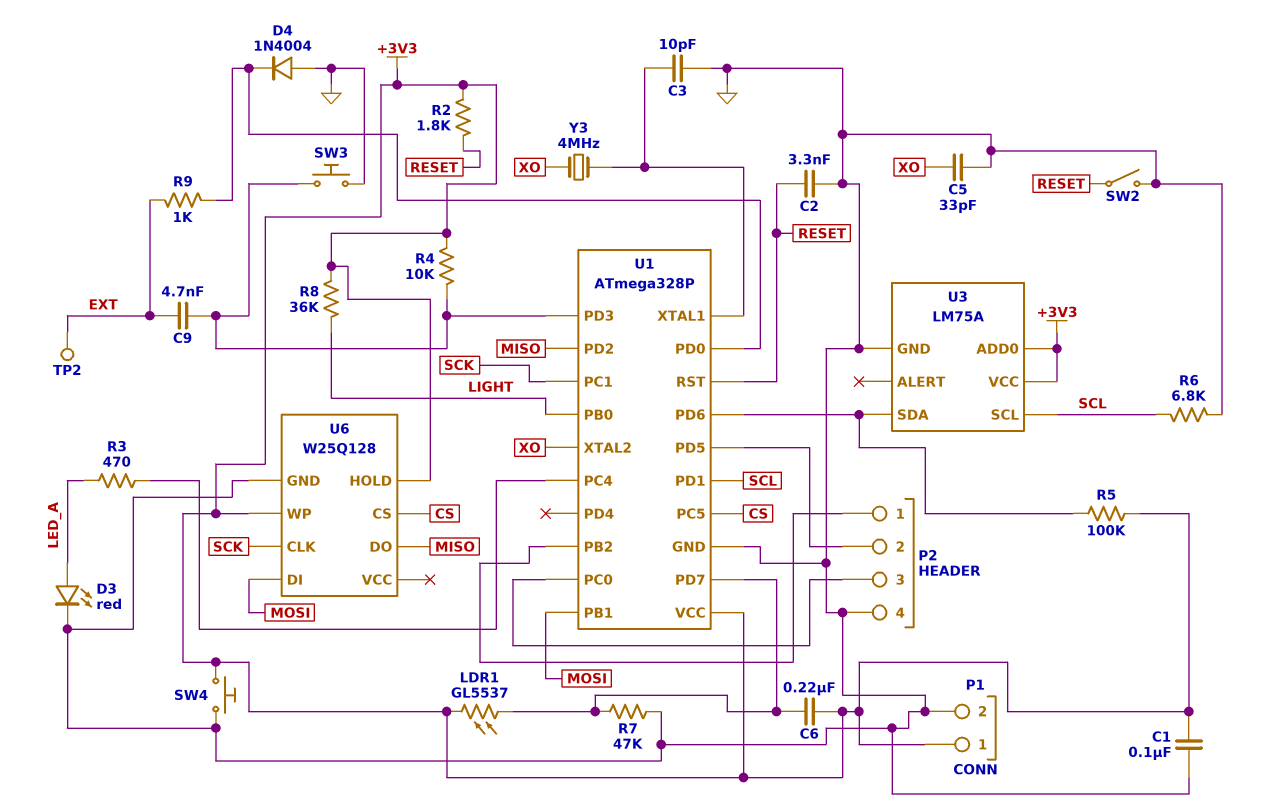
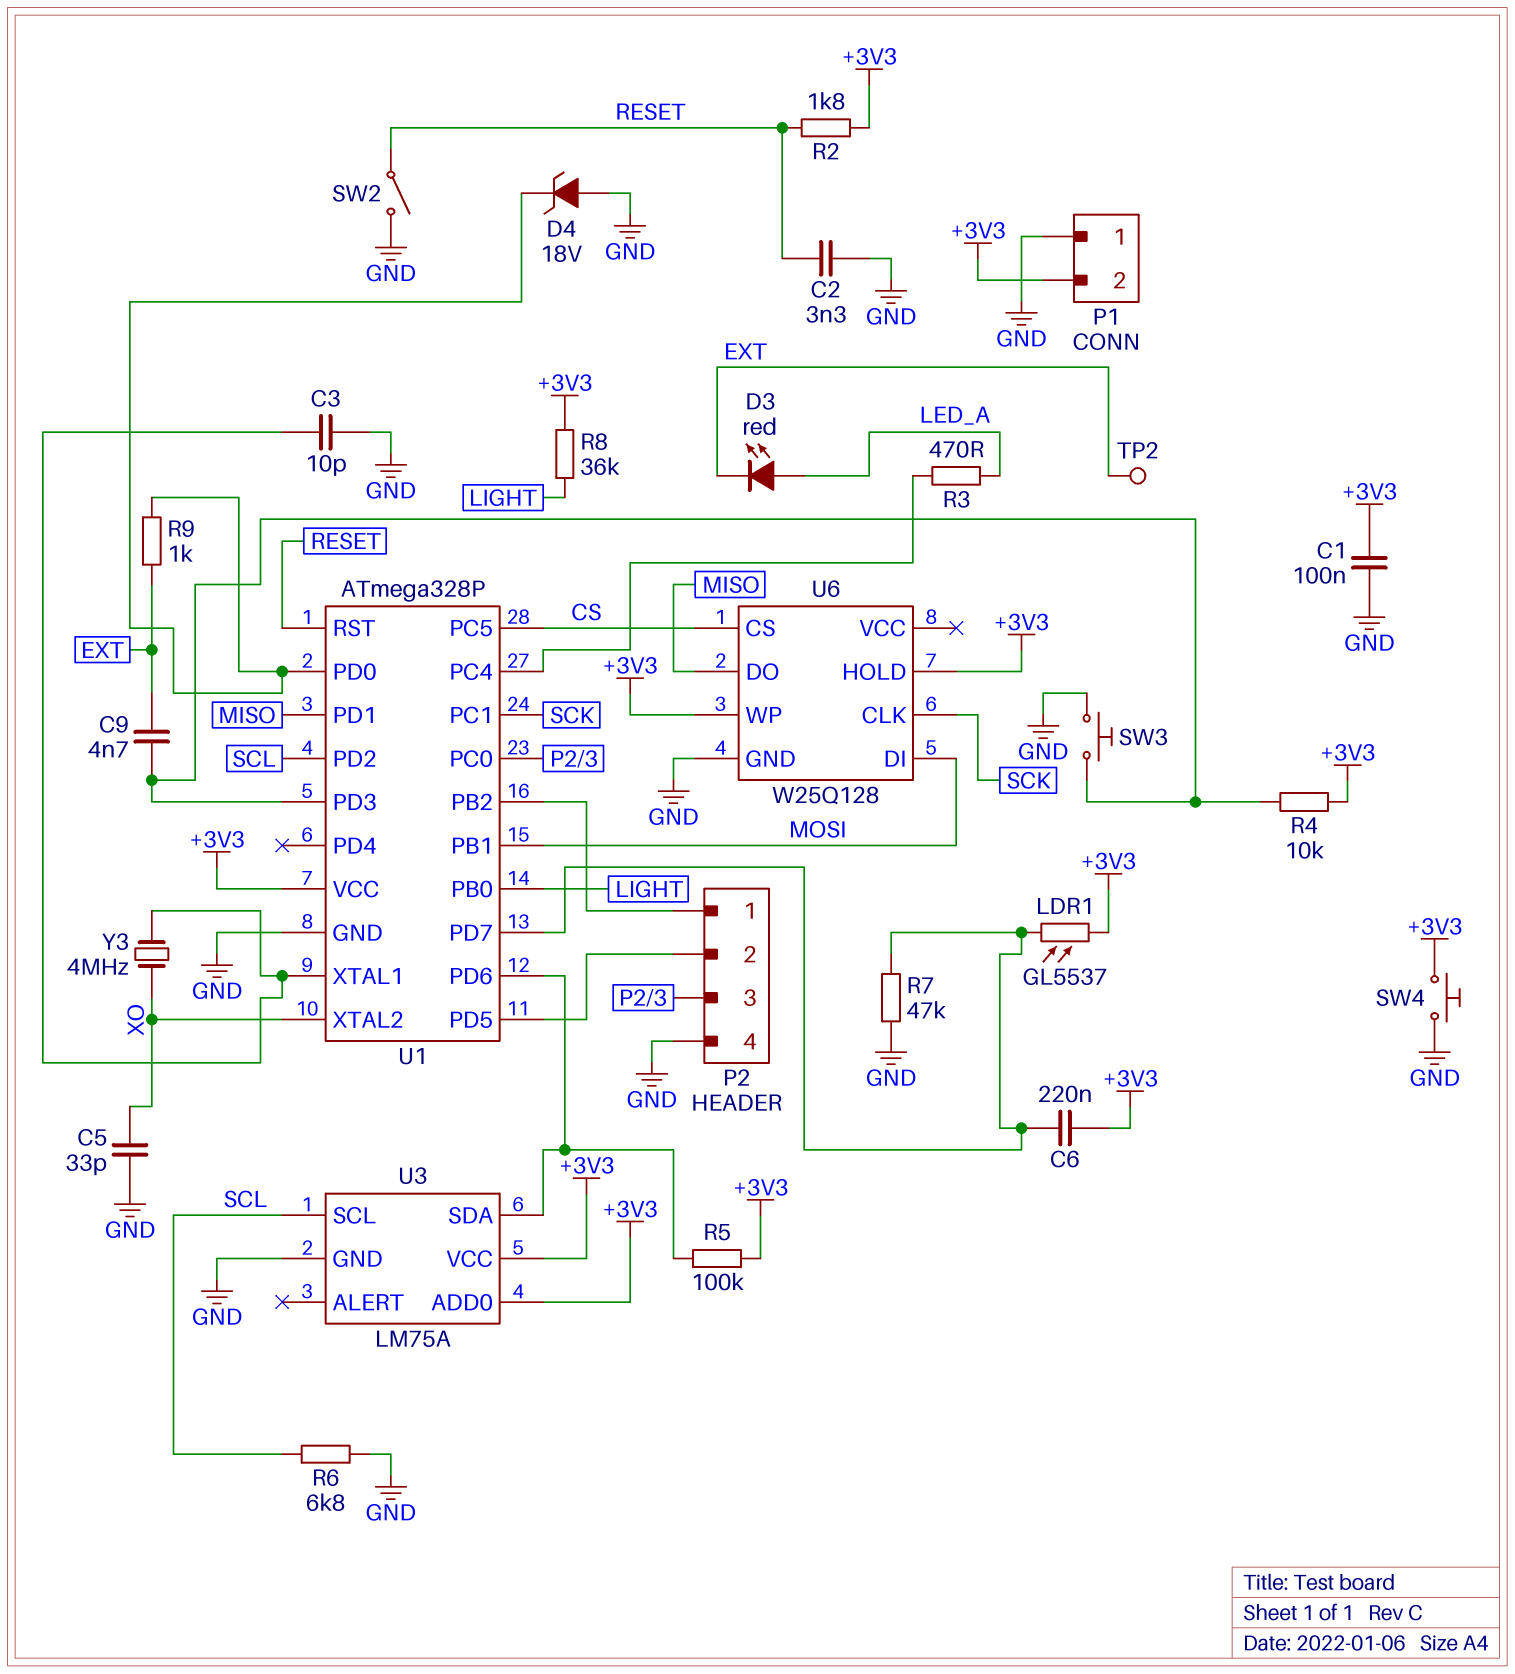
D3: LED red (A LED_A, K GND) -> LED red (A LED_A, K EXT)
D4: diode 1N4004 (A GND, K U1/PD0) -> zener 18V (A GND, K U1/PD0)
P1 pin 1: +3V3 -> GND
P1 pin 2: GND -> +3V3
U1 pin PD1: SCL -> MISO
U1 pin PD2: MISO -> SCL

